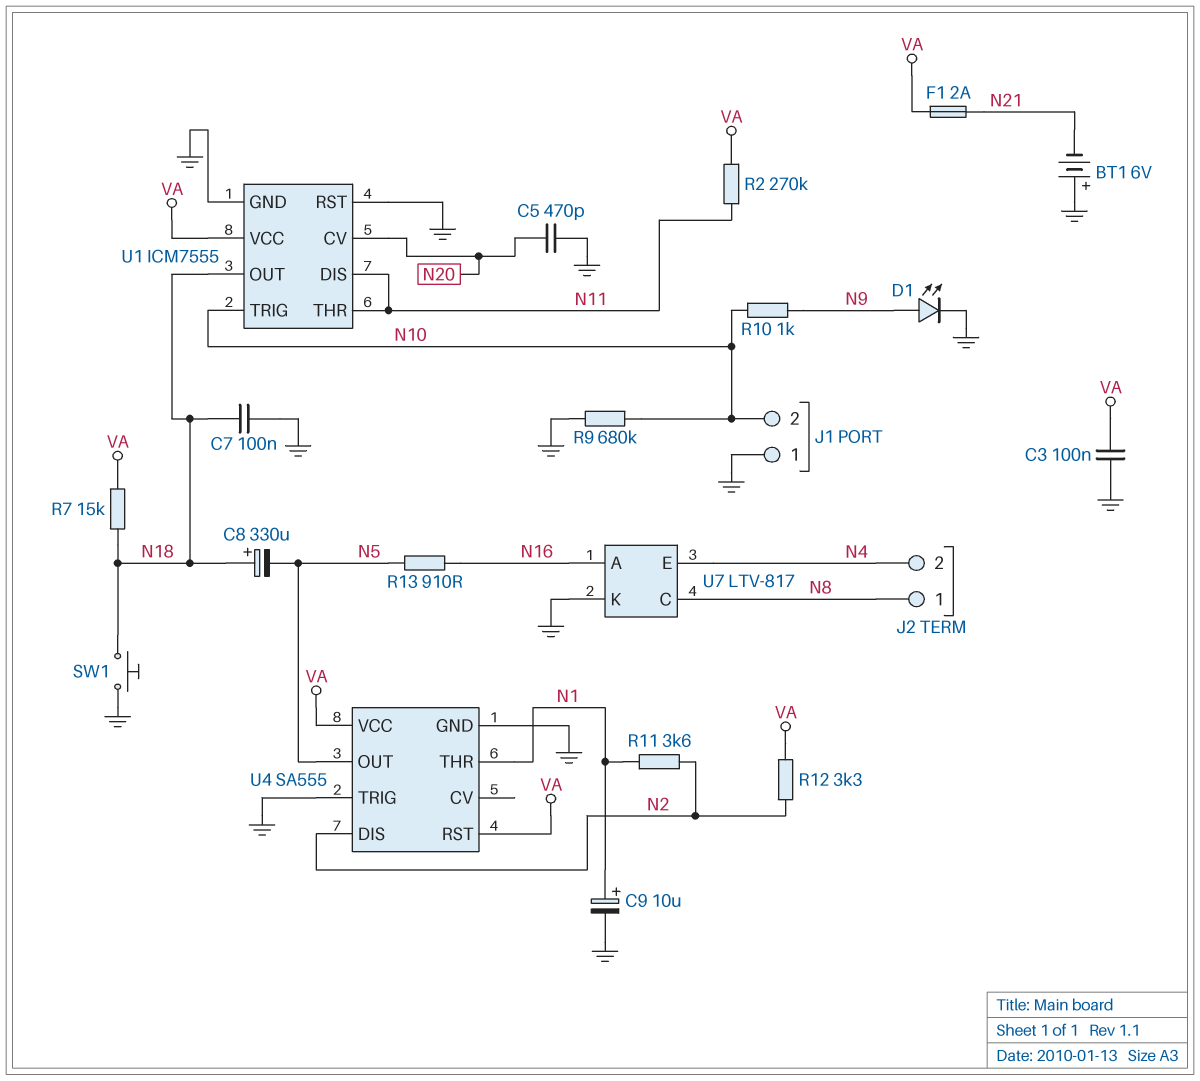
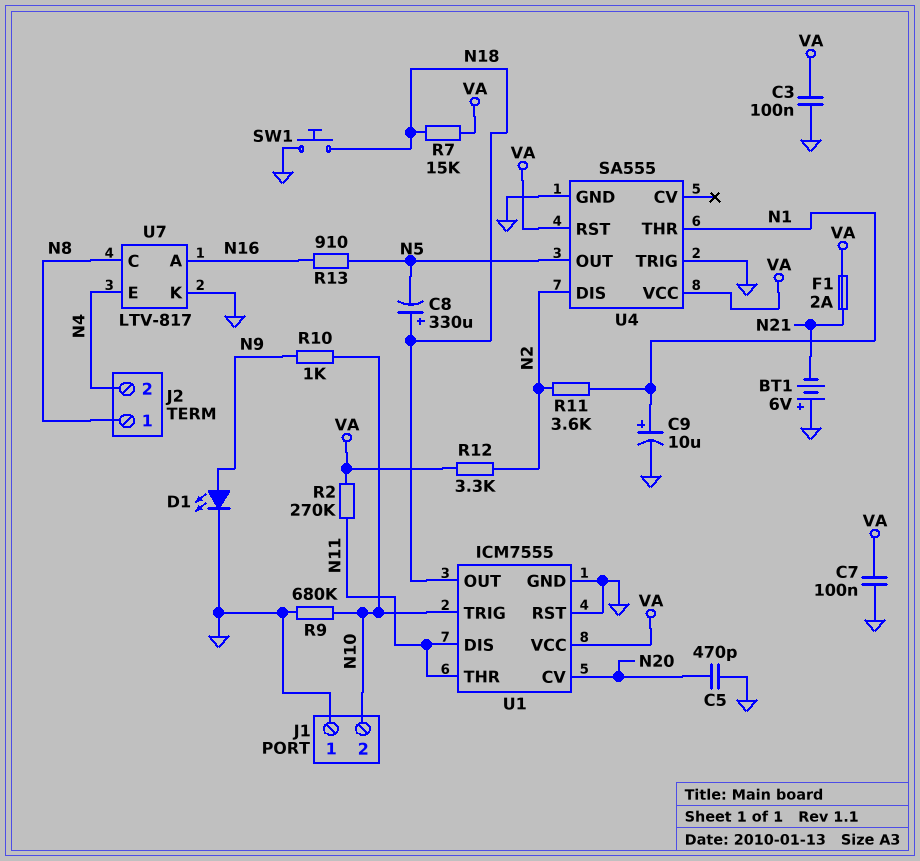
C7: 100nF (GND, N18) -> 100nF (GND, VA)

